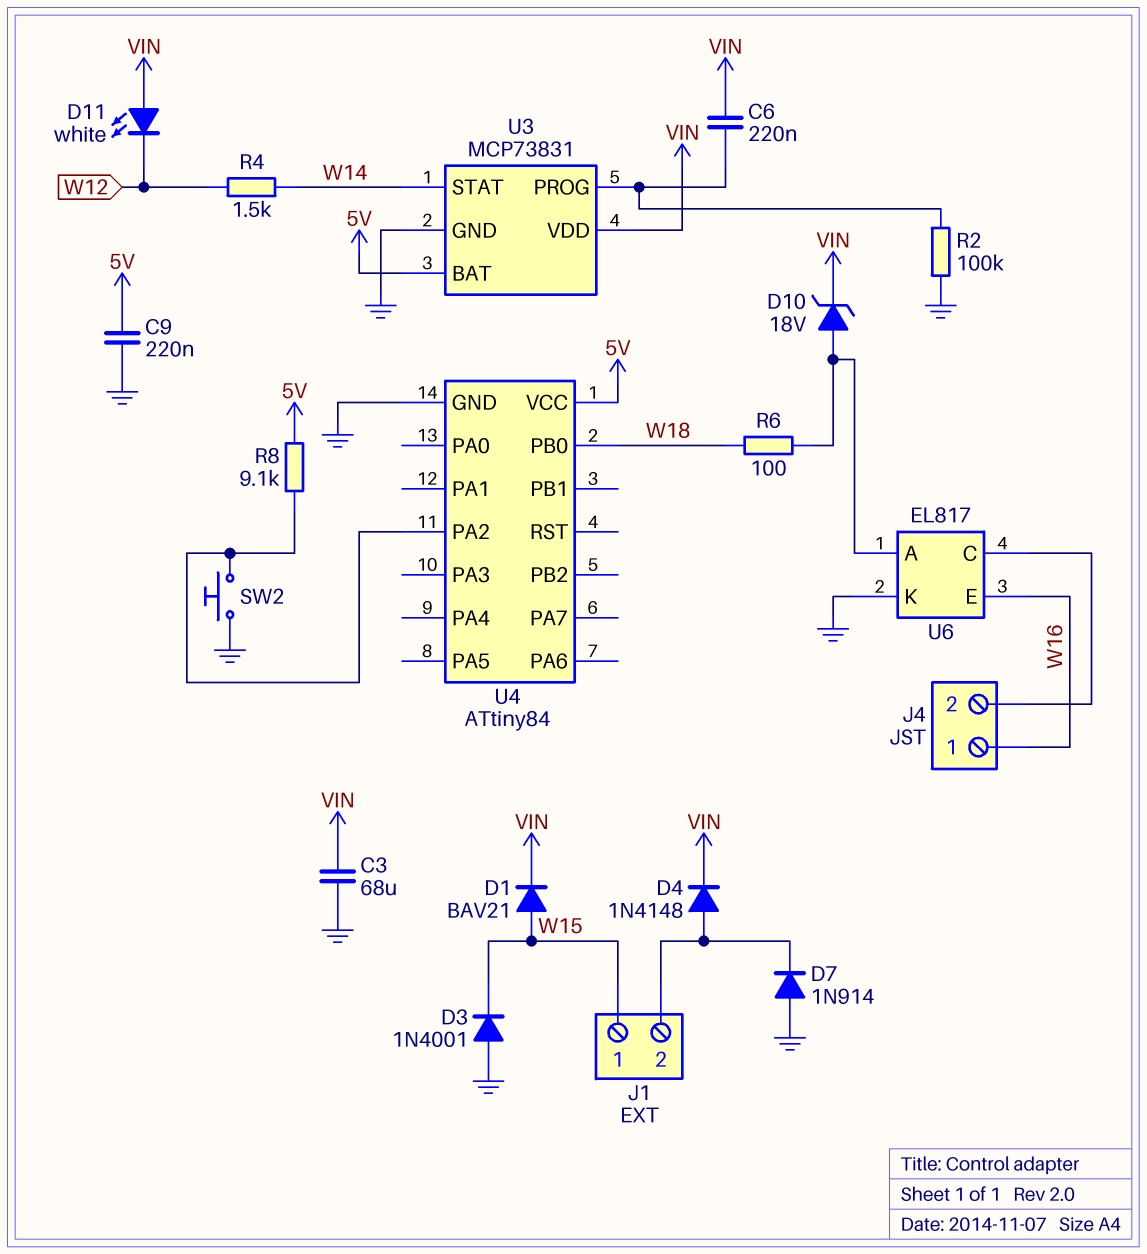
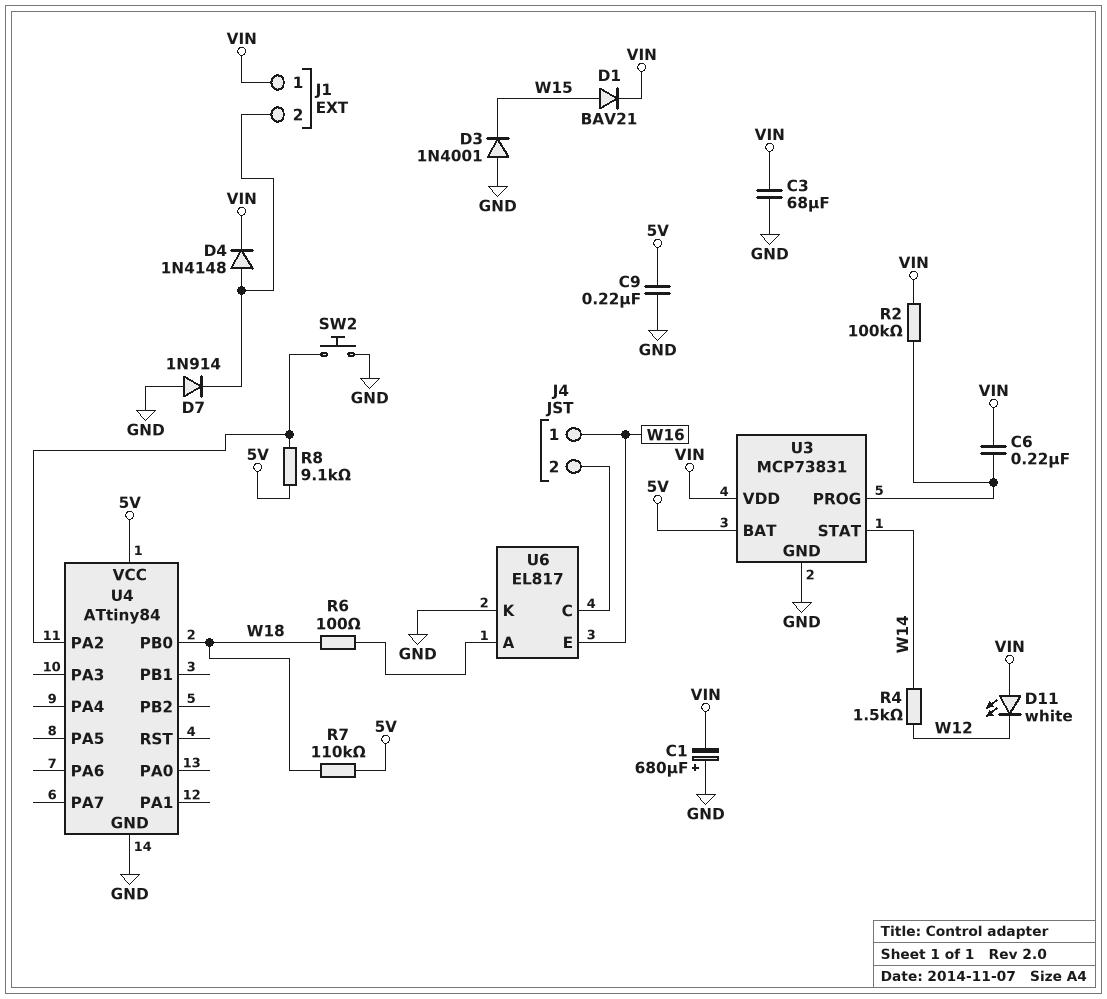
C1: none -> 680uF (plus GND, minus VIN)
D10: zener 18V (A U6/A, K VIN) -> none
J1 pin 1: W15 -> VIN
R2: 100k (GND, U3/PROG) -> 100k (U3/PROG, VIN)
R7: none -> 110k (5V, W18)

